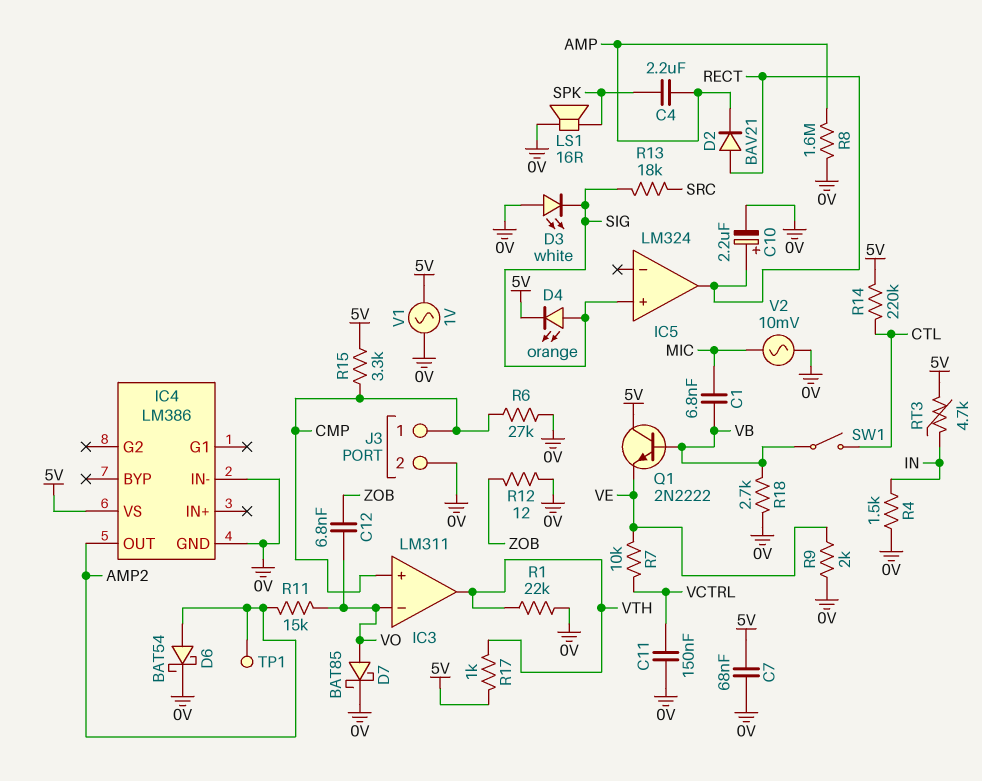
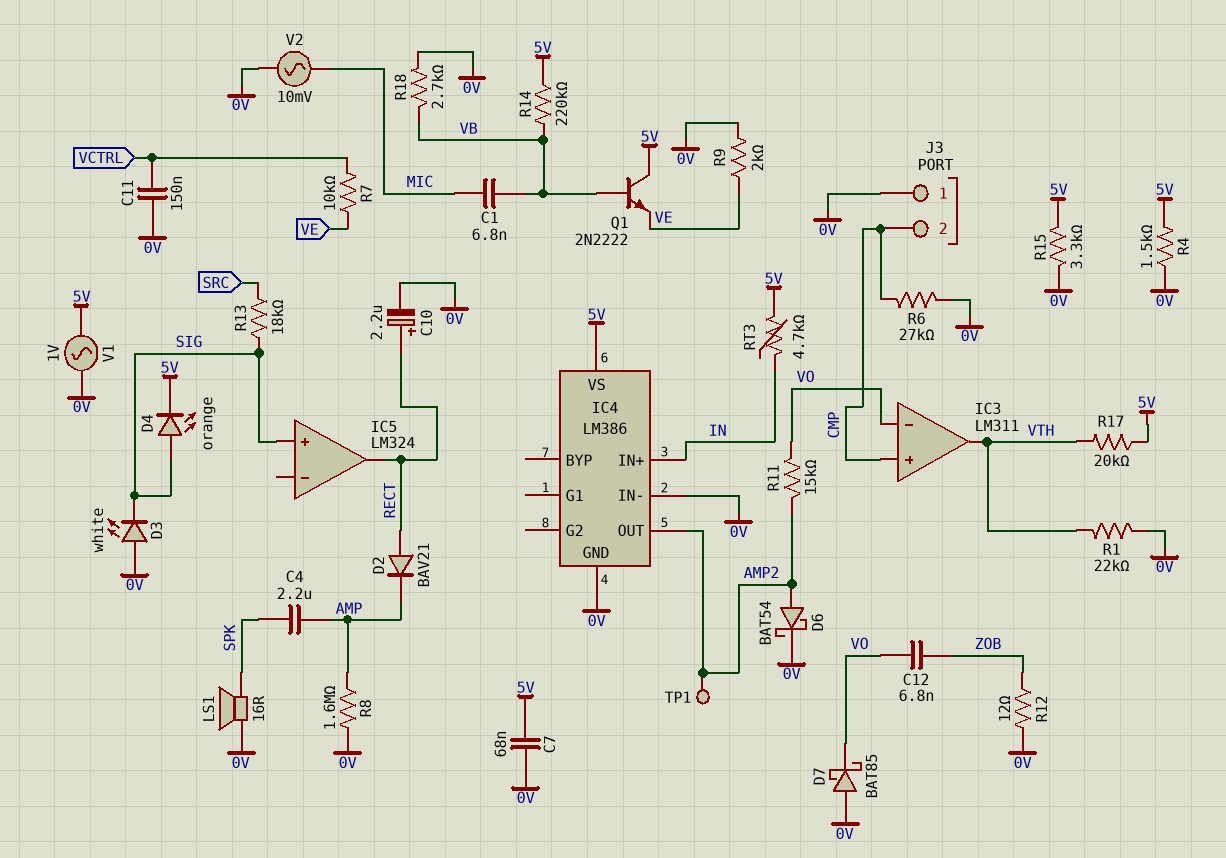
D7: schottky BAT85 (A VO, K 0V) -> schottky BAT85 (A 0V, K VO)
IC4 pin IN+: none -> IN
J3 pin 1: CMP -> 0V
J3 pin 2: 0V -> CMP
R4: 1.5k (0V, IN) -> 1.5k (0V, 5V)
R14: 220k (5V, CTL) -> 220k (5V, VB)
R15: 3.3k (5V, CMP) -> 3.3k (0V, 5V)
R17: 1k (5V, VTH) -> 20k (5V, VTH)
SW1: switch (CTL, VB) -> none

